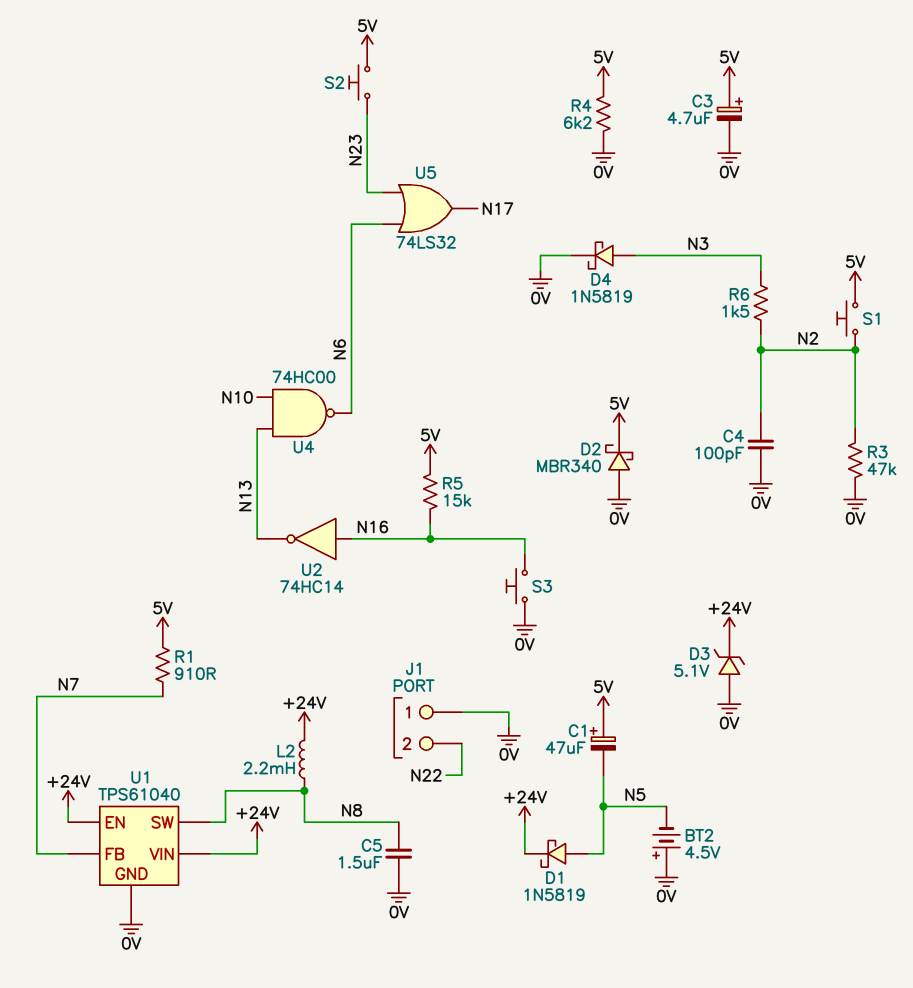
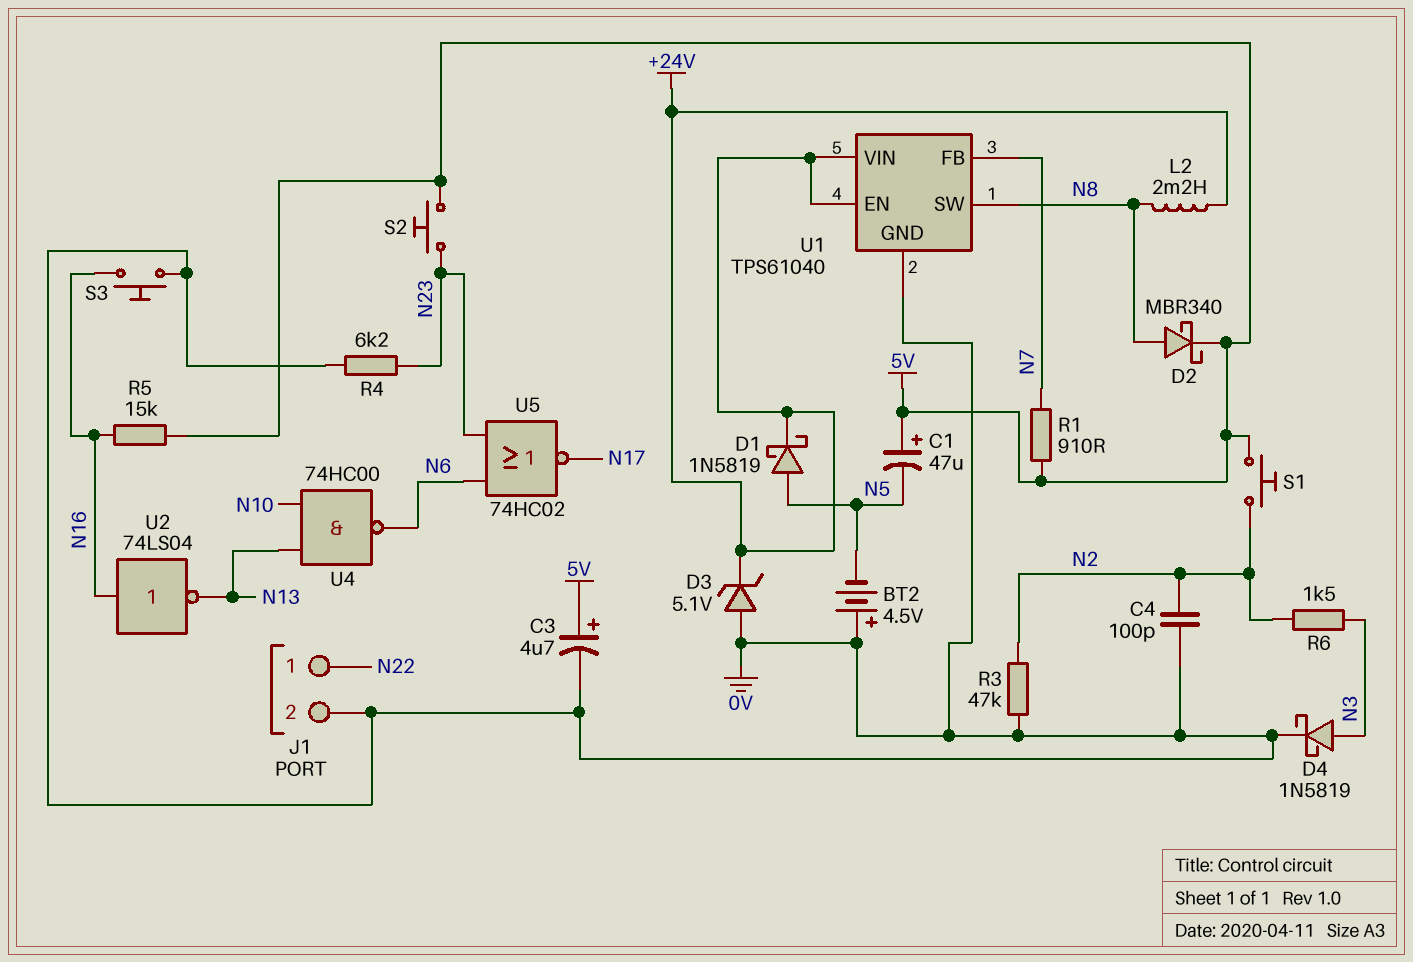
C5: 1.5uF (0V, N8) -> none
D2: schottky MBR340 (A 0V, K 5V) -> schottky MBR340 (A N8, K 5V)
J1 pin 1: 0V -> N22
J1 pin 2: N22 -> 0V
R4: 6.2k (0V, 5V) -> 6.2k (0V, N23)
U2: NOT 74HC14 (in N16, out N13) -> NOT 74LS04 (in N16, out N13)
U5: OR 74LS32 (in N6, in N23, out N17) -> NOR 74HC02 (in N6, in N23, out N17)

